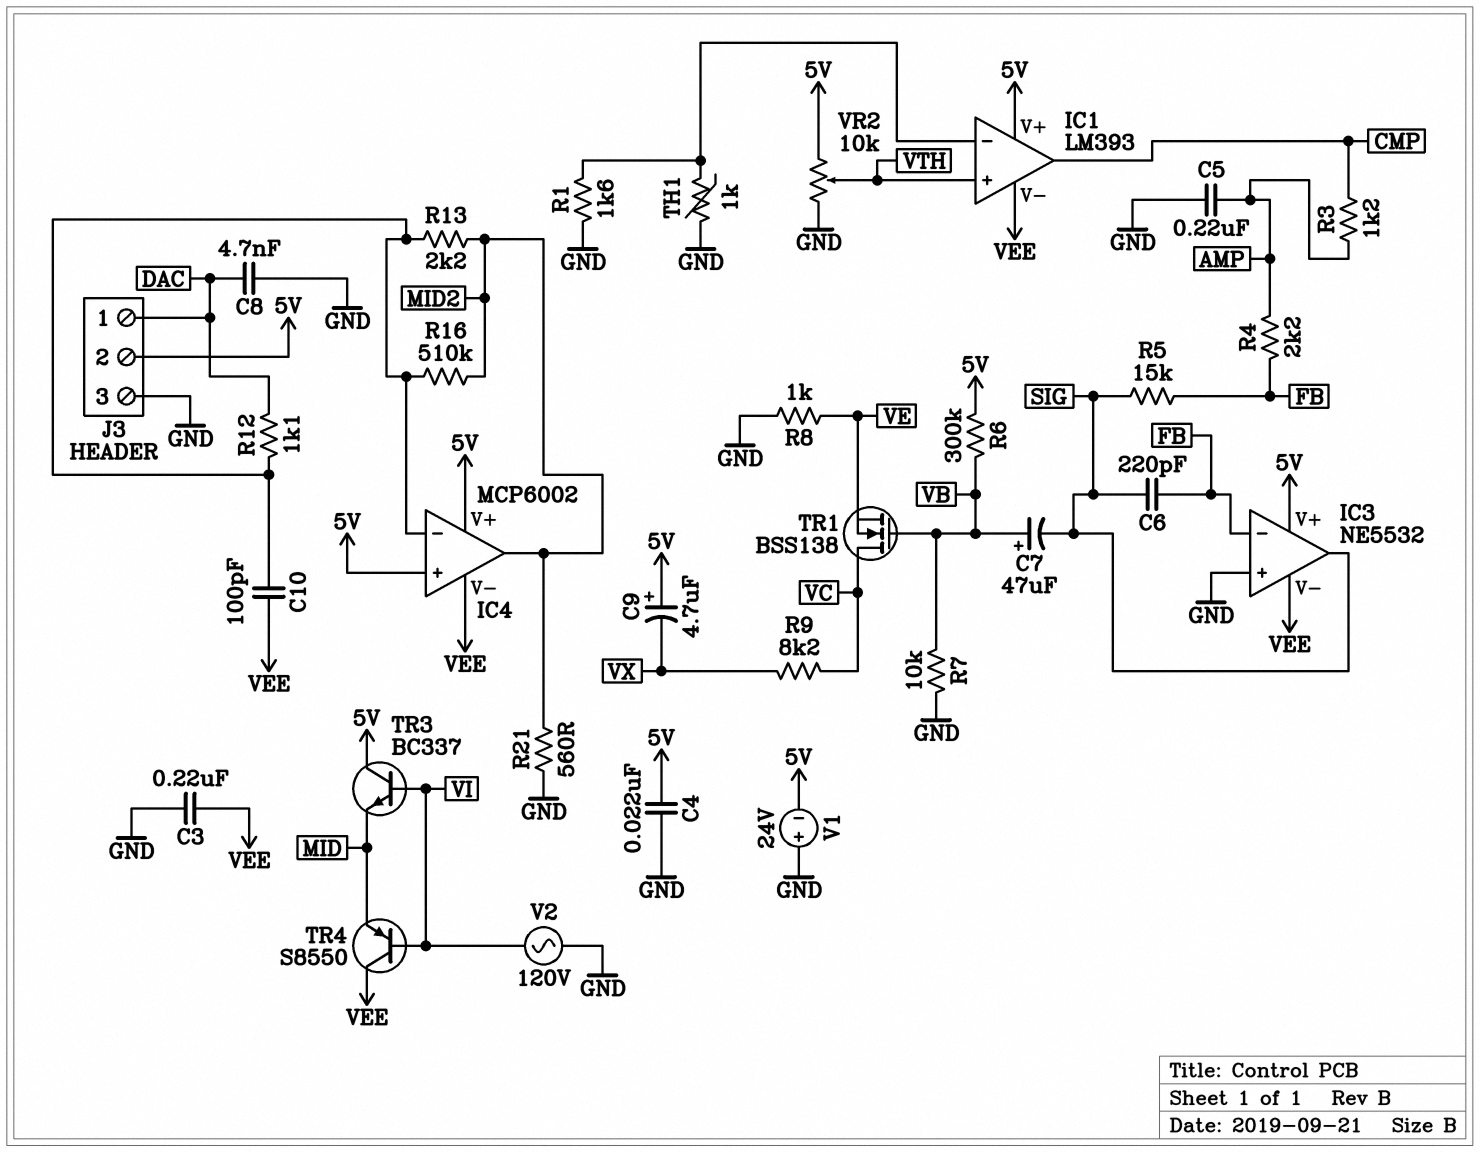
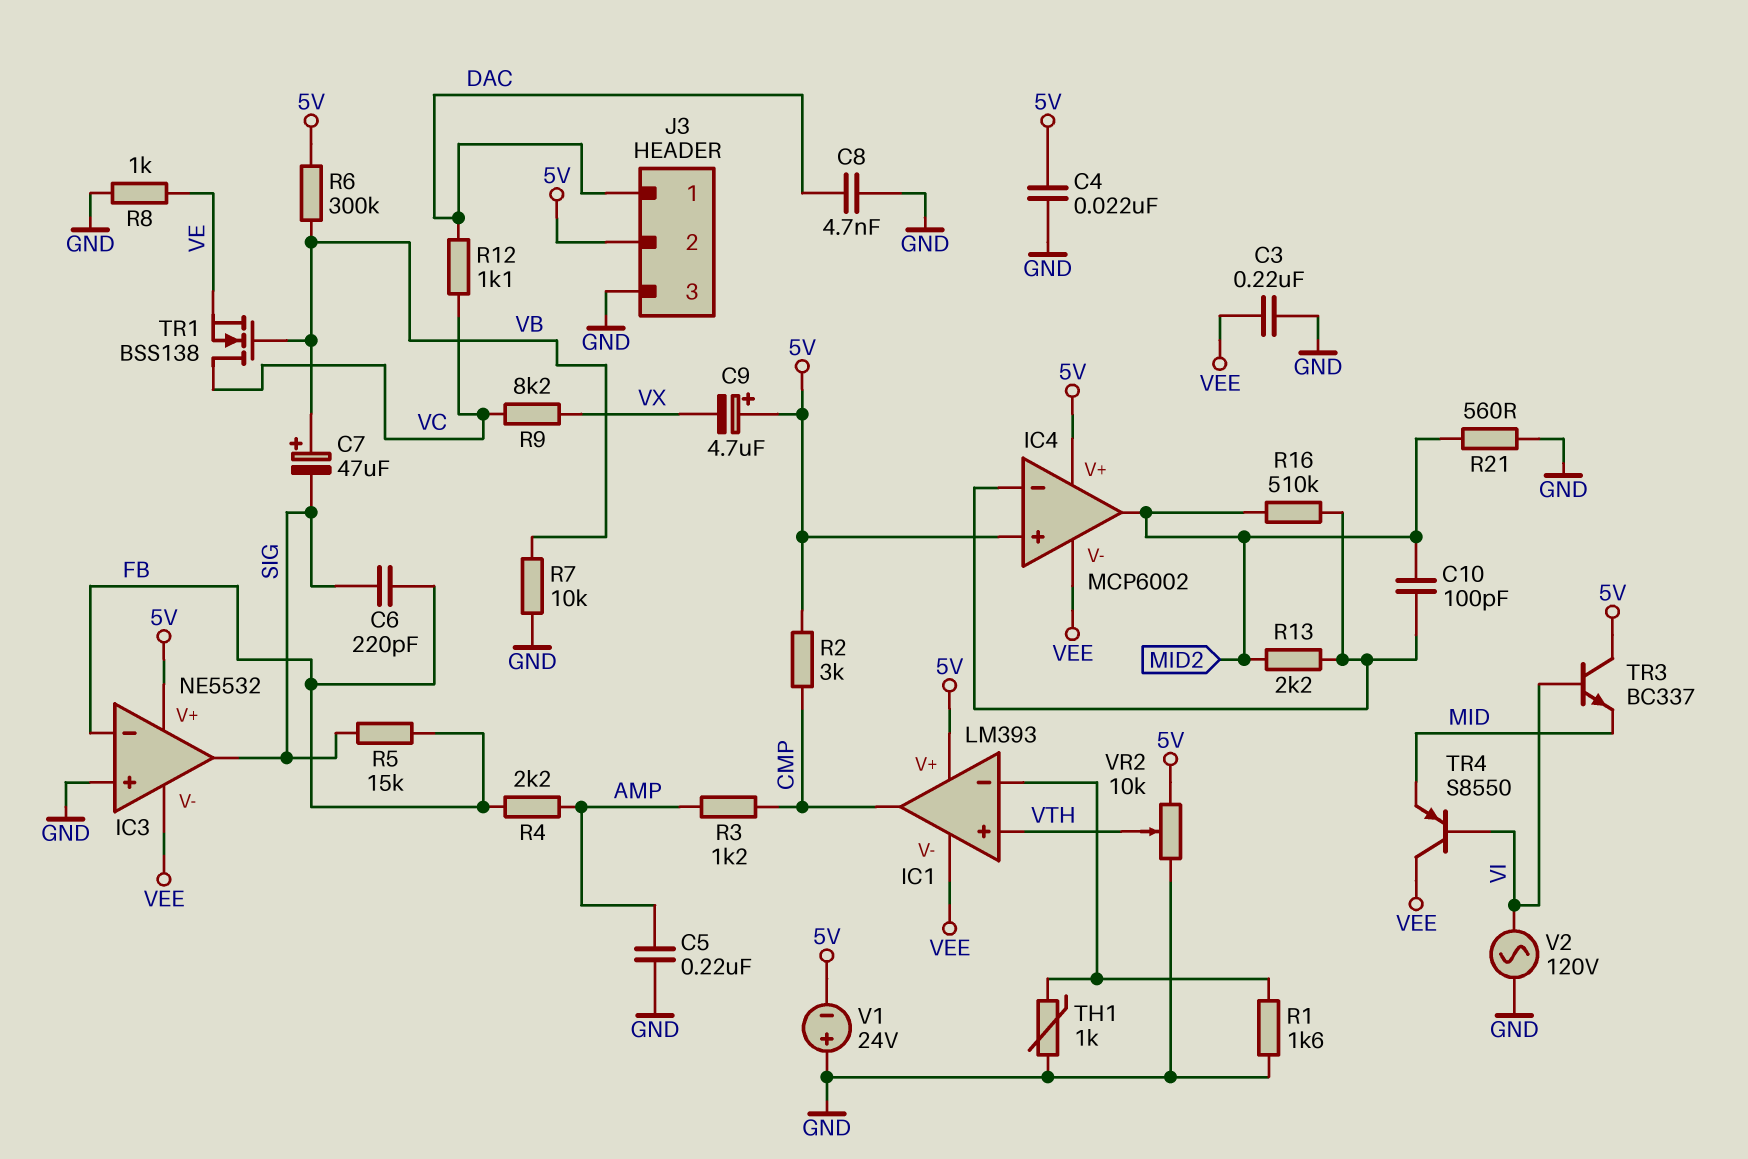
C10: 100pF (IC4/in-, VEE) -> 100pF (IC4/in-, MID2)
R2: none -> 3k (5V, CMP)
R12: 1.1k (DAC, IC4/in-) -> 1.1k (DAC, VC)

